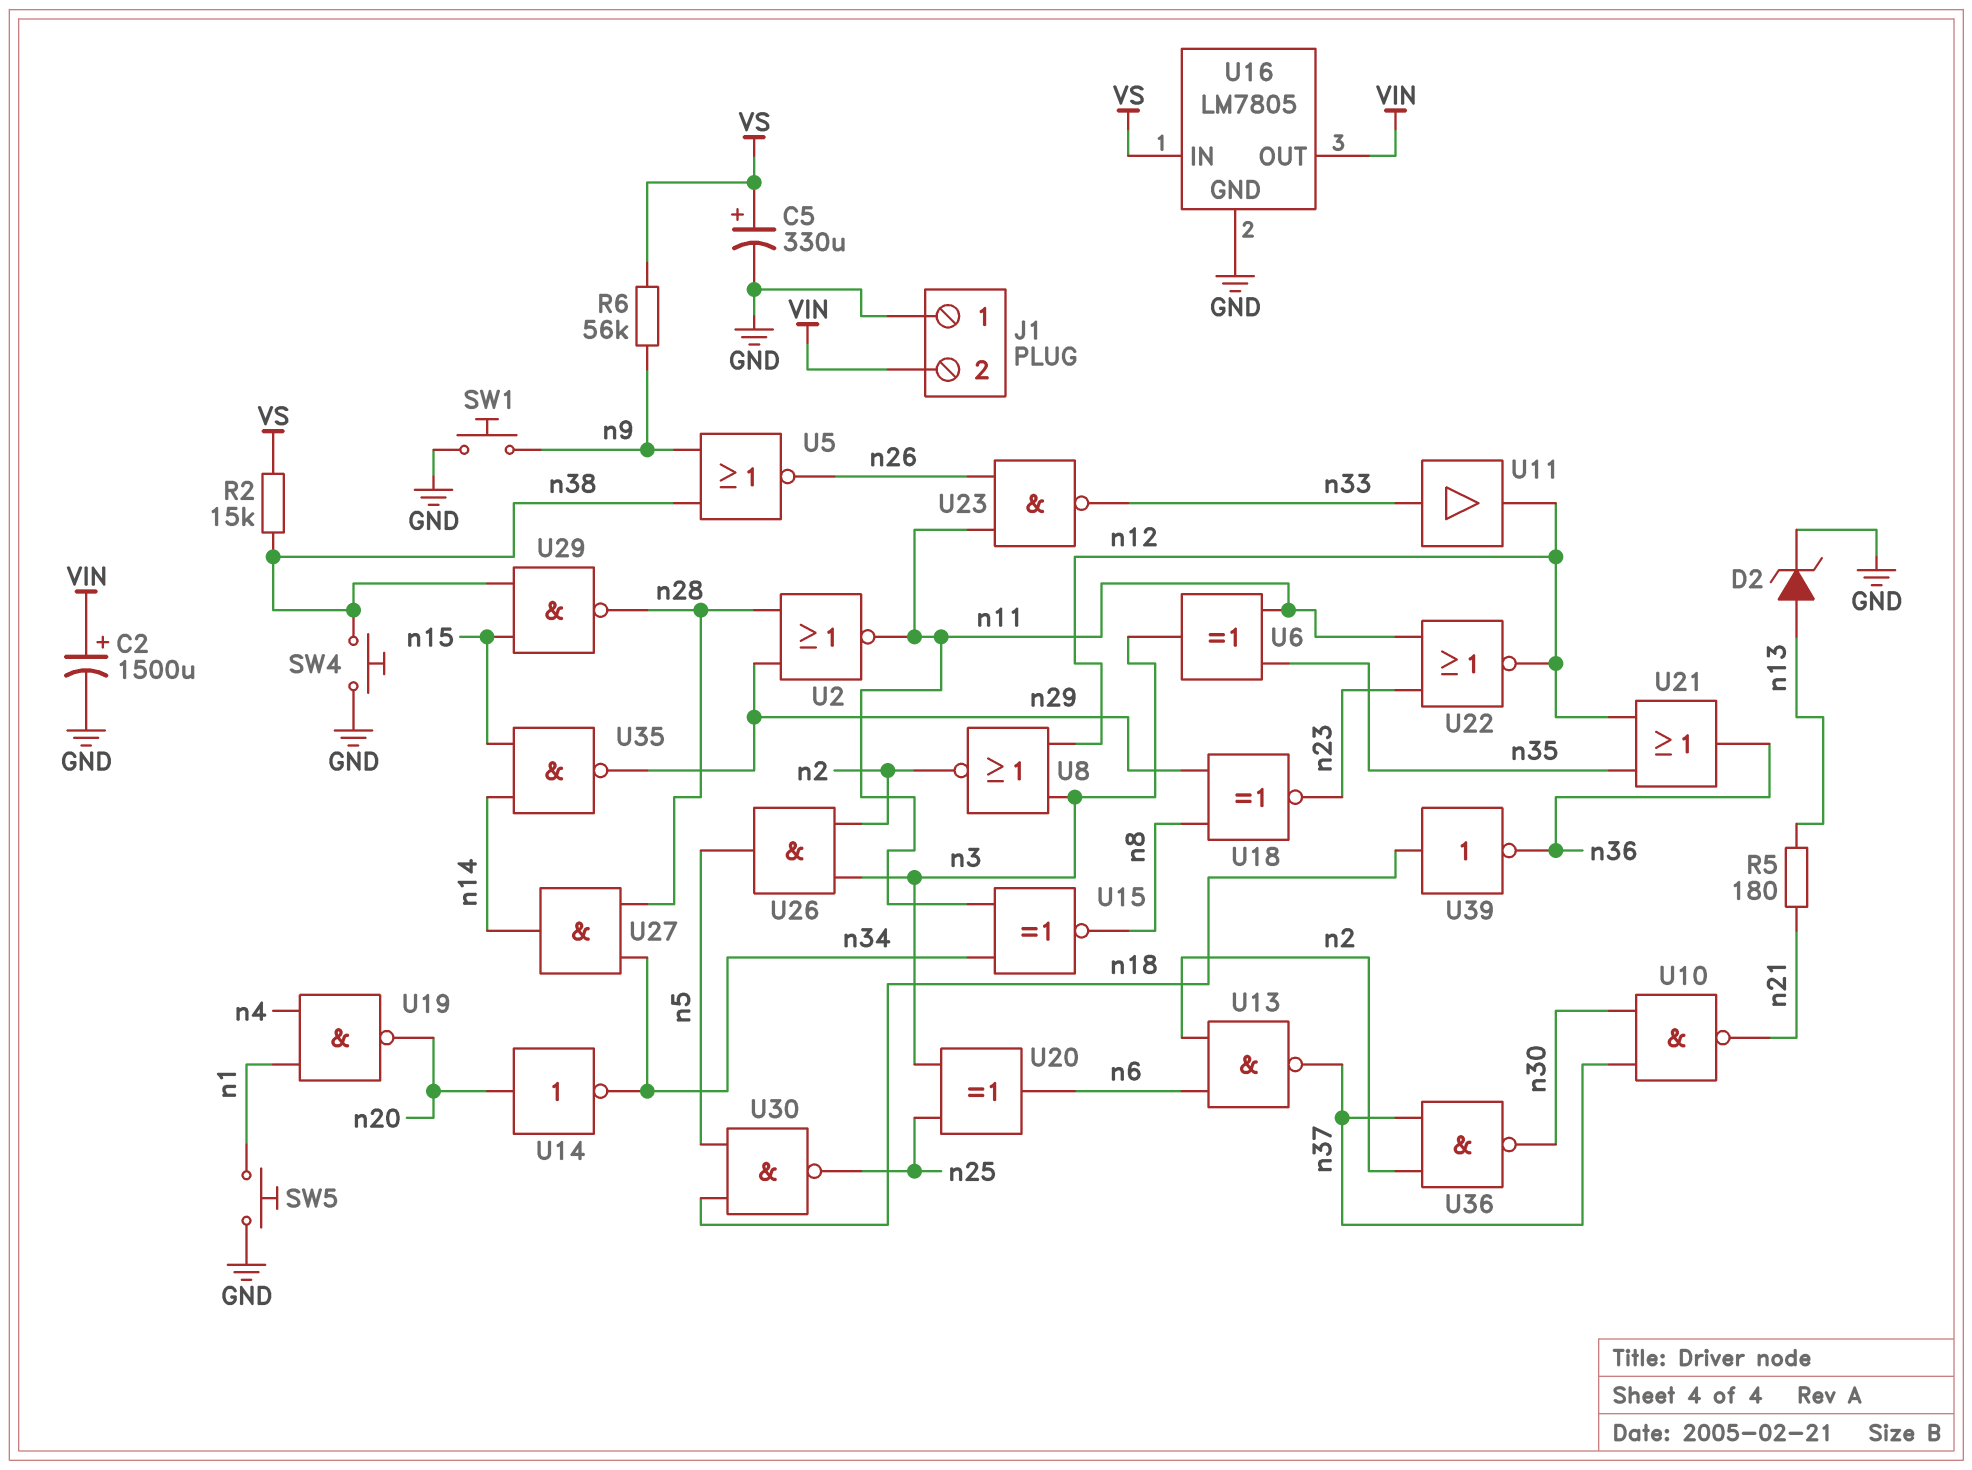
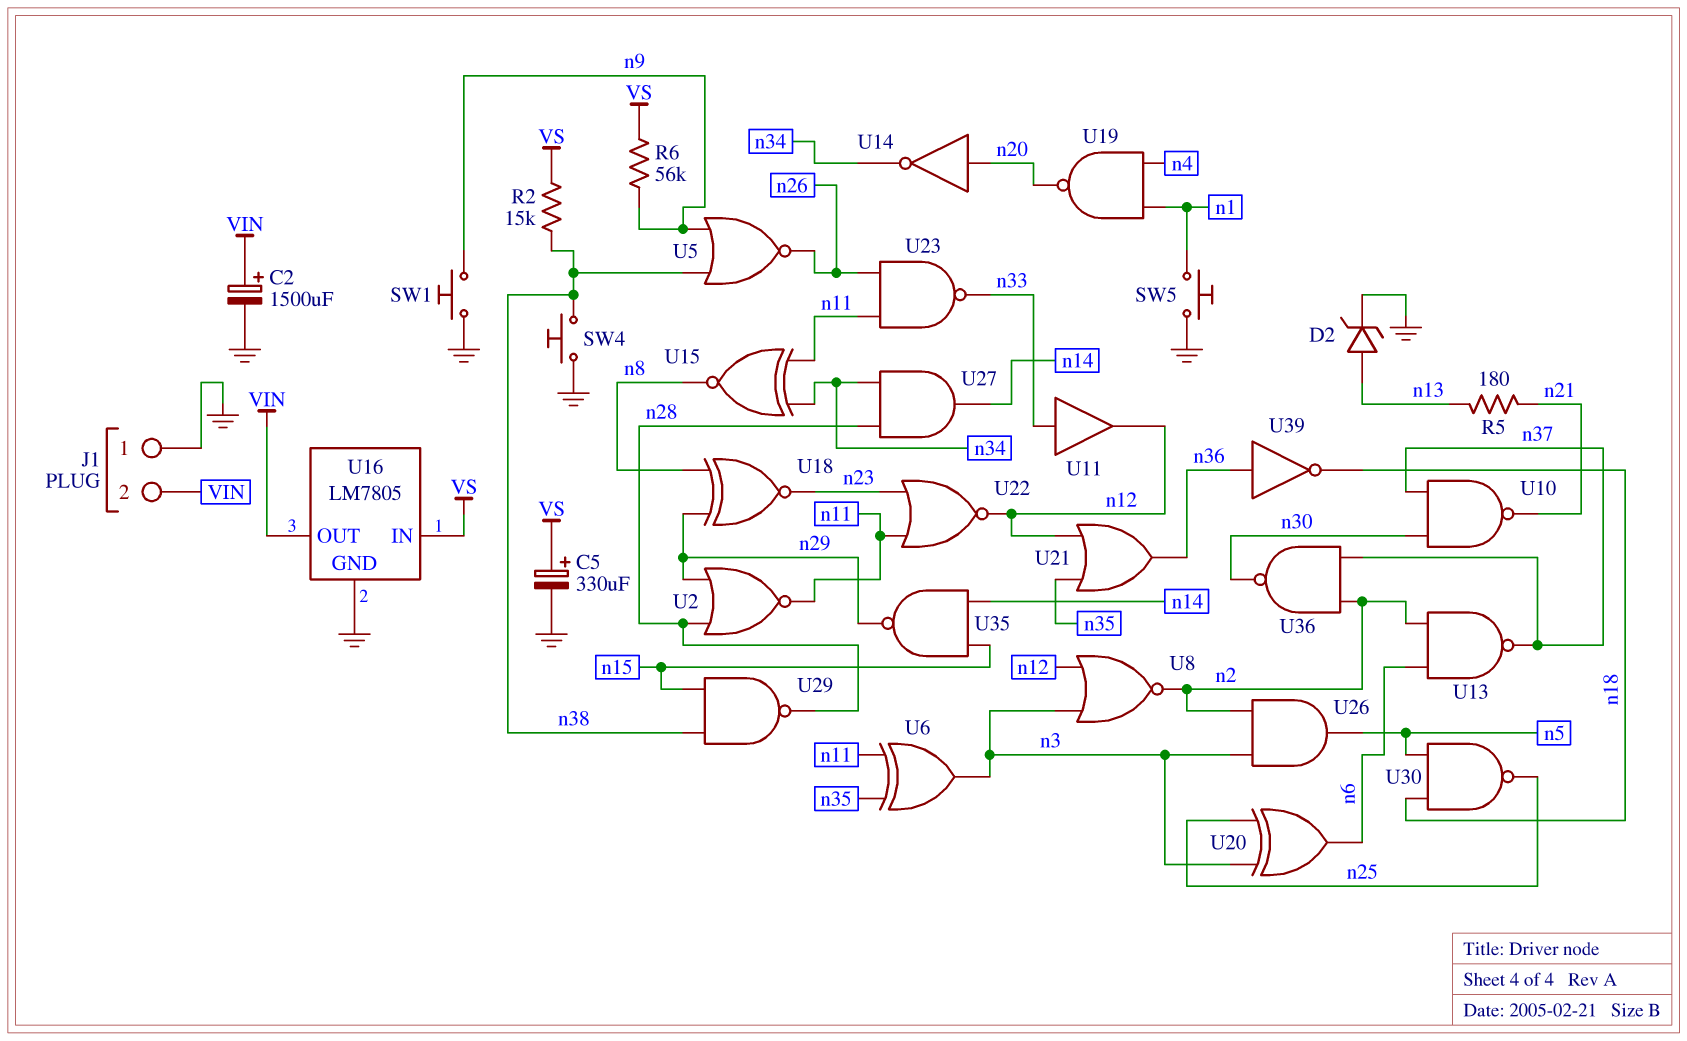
U39: NOT (in n18, out n36) -> NOT (in n36, out n18)

